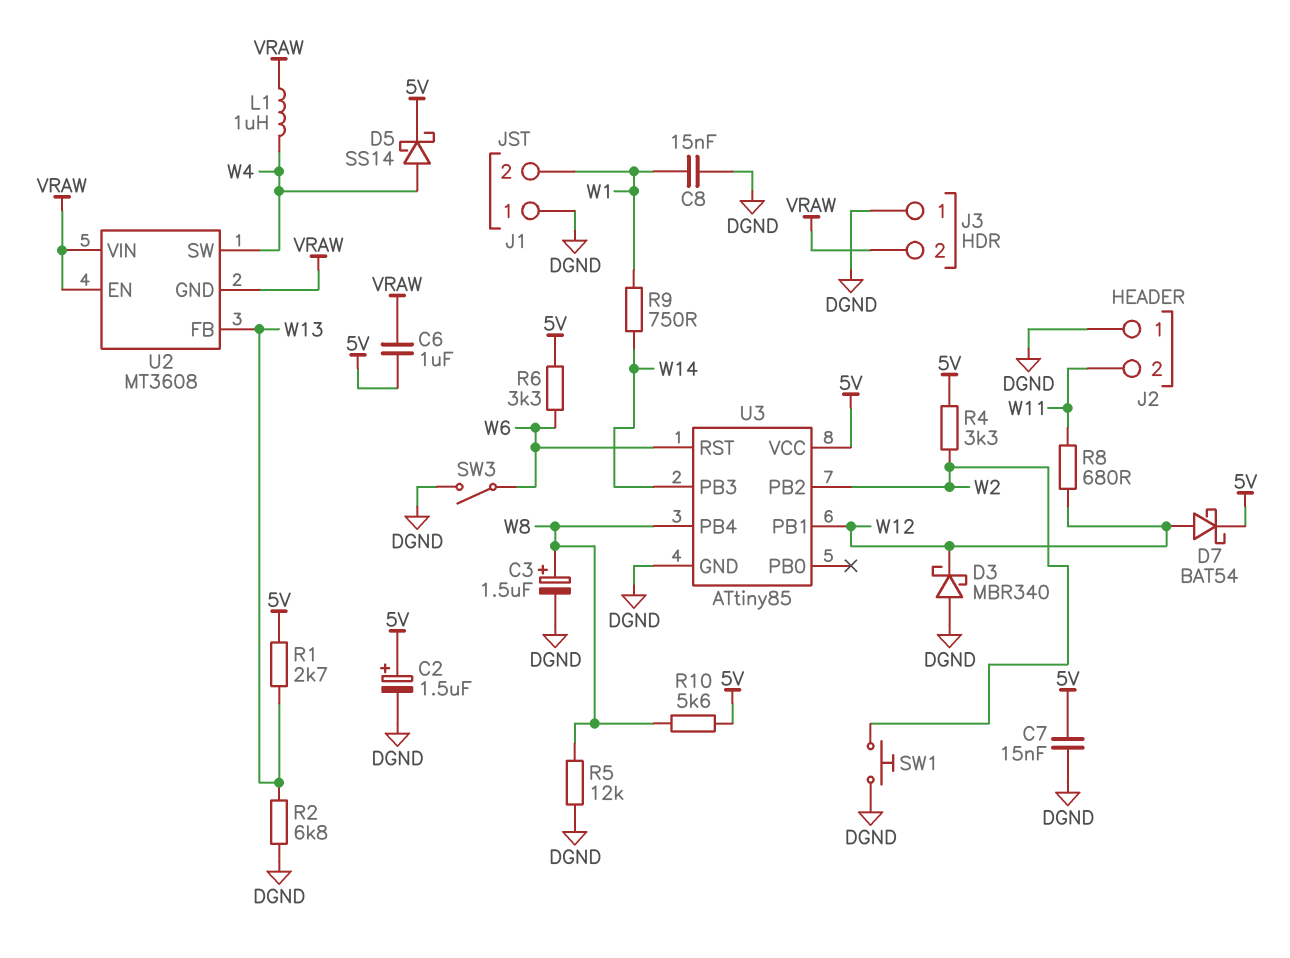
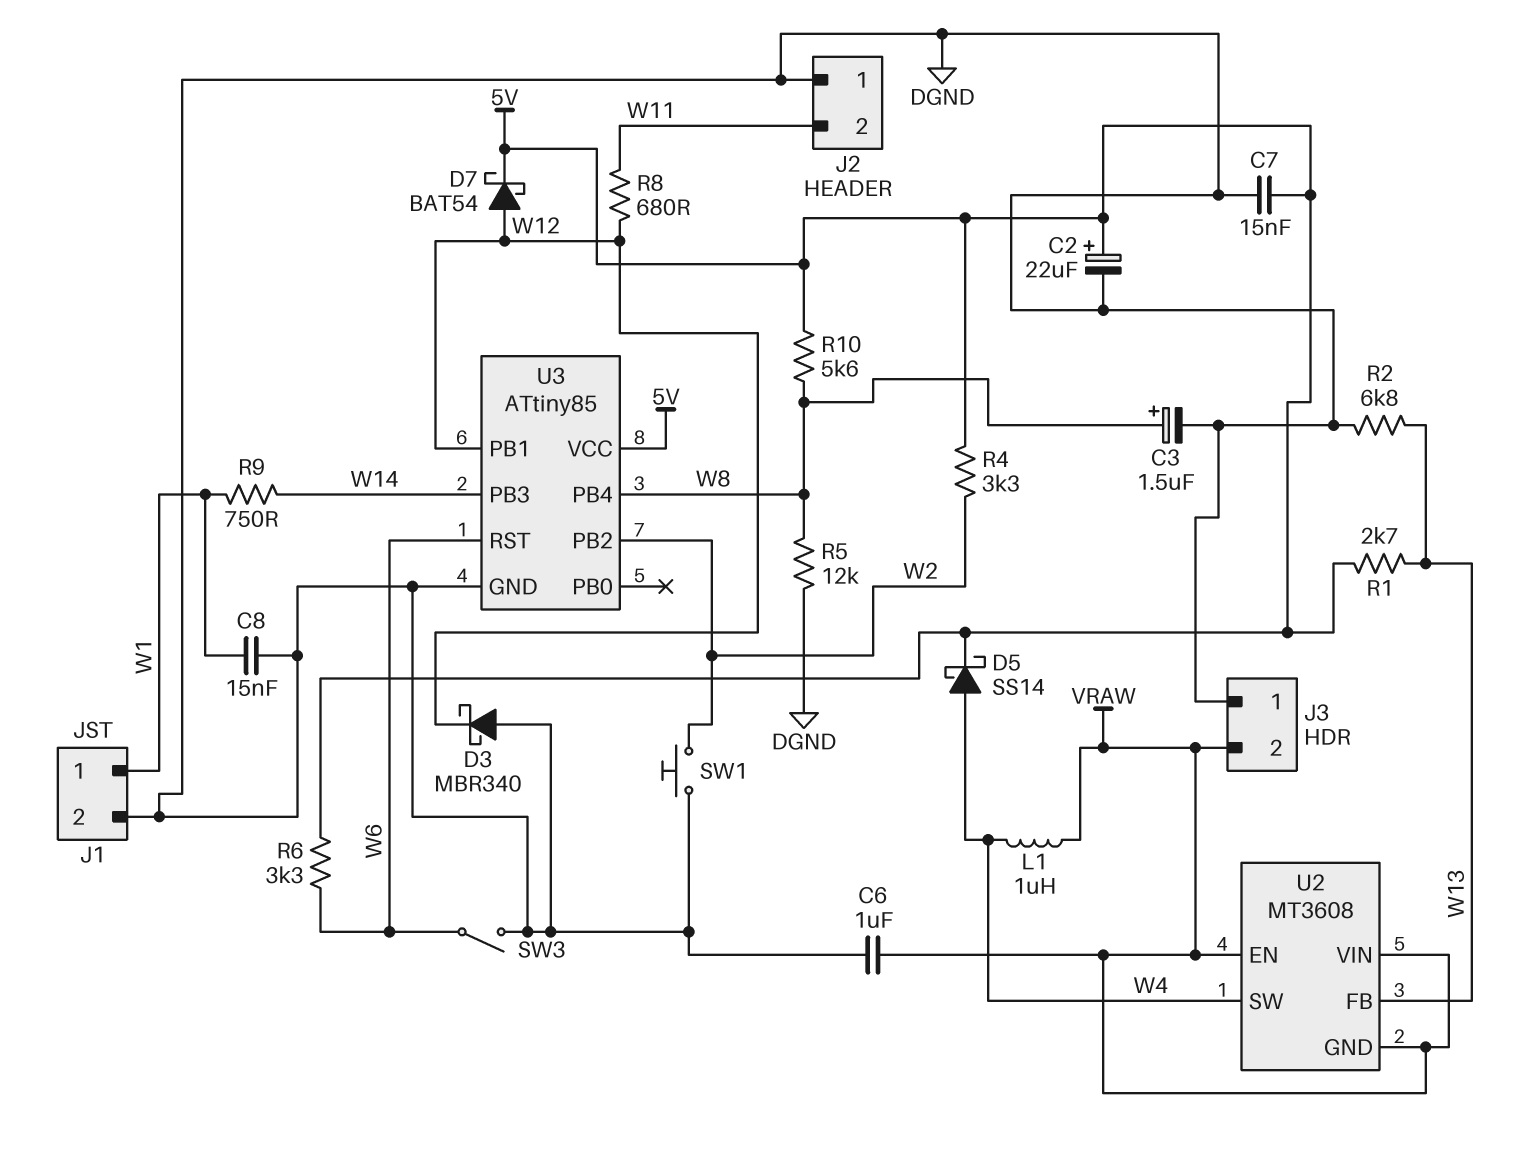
C2: 1.5uF (plus 5V, minus DGND) -> 22uF (plus 5V, minus DGND)
C6: 1uF (5V, VRAW) -> 1uF (DGND, VRAW)
J1 pin 1: DGND -> W1
J1 pin 2: W1 -> DGND

